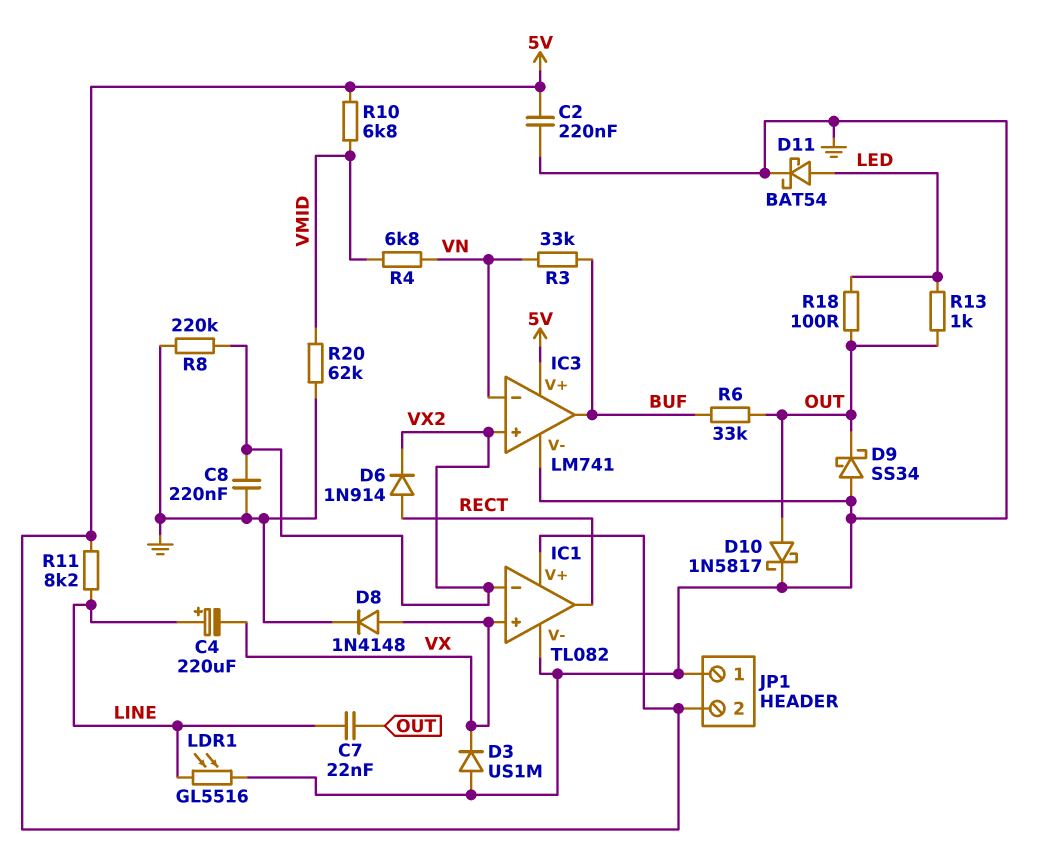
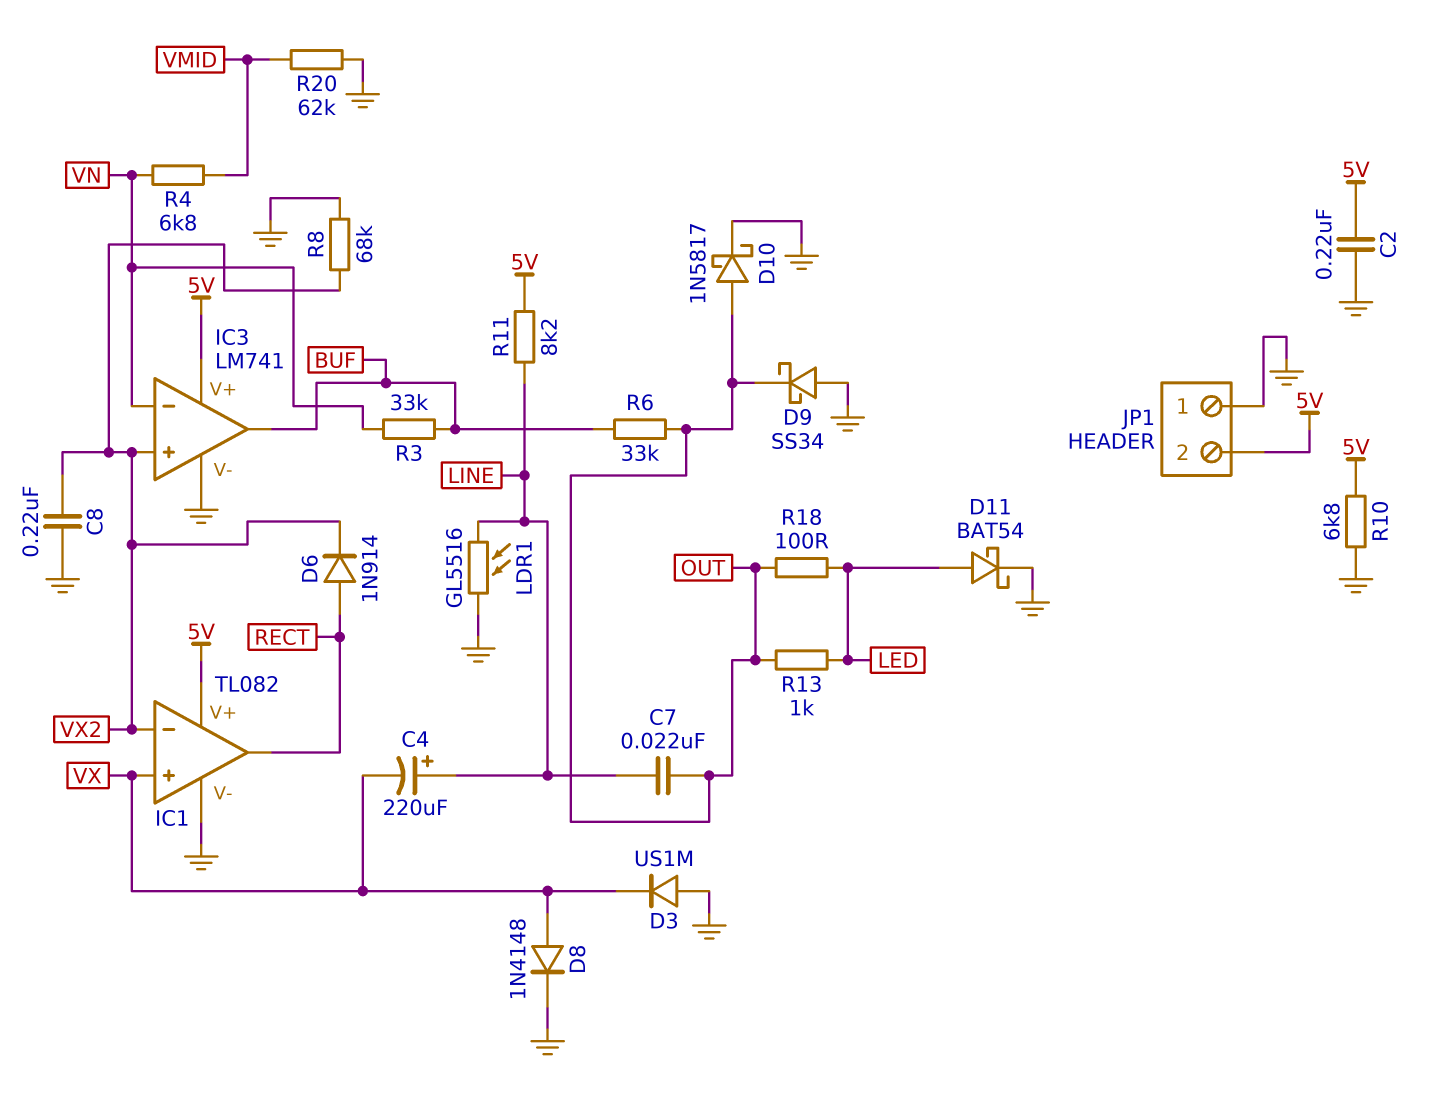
R8: 220k (GND, VX2) -> 68k (GND, VX2)
R10: 6.8k (5V, VMID) -> 6.8k (5V, GND)

